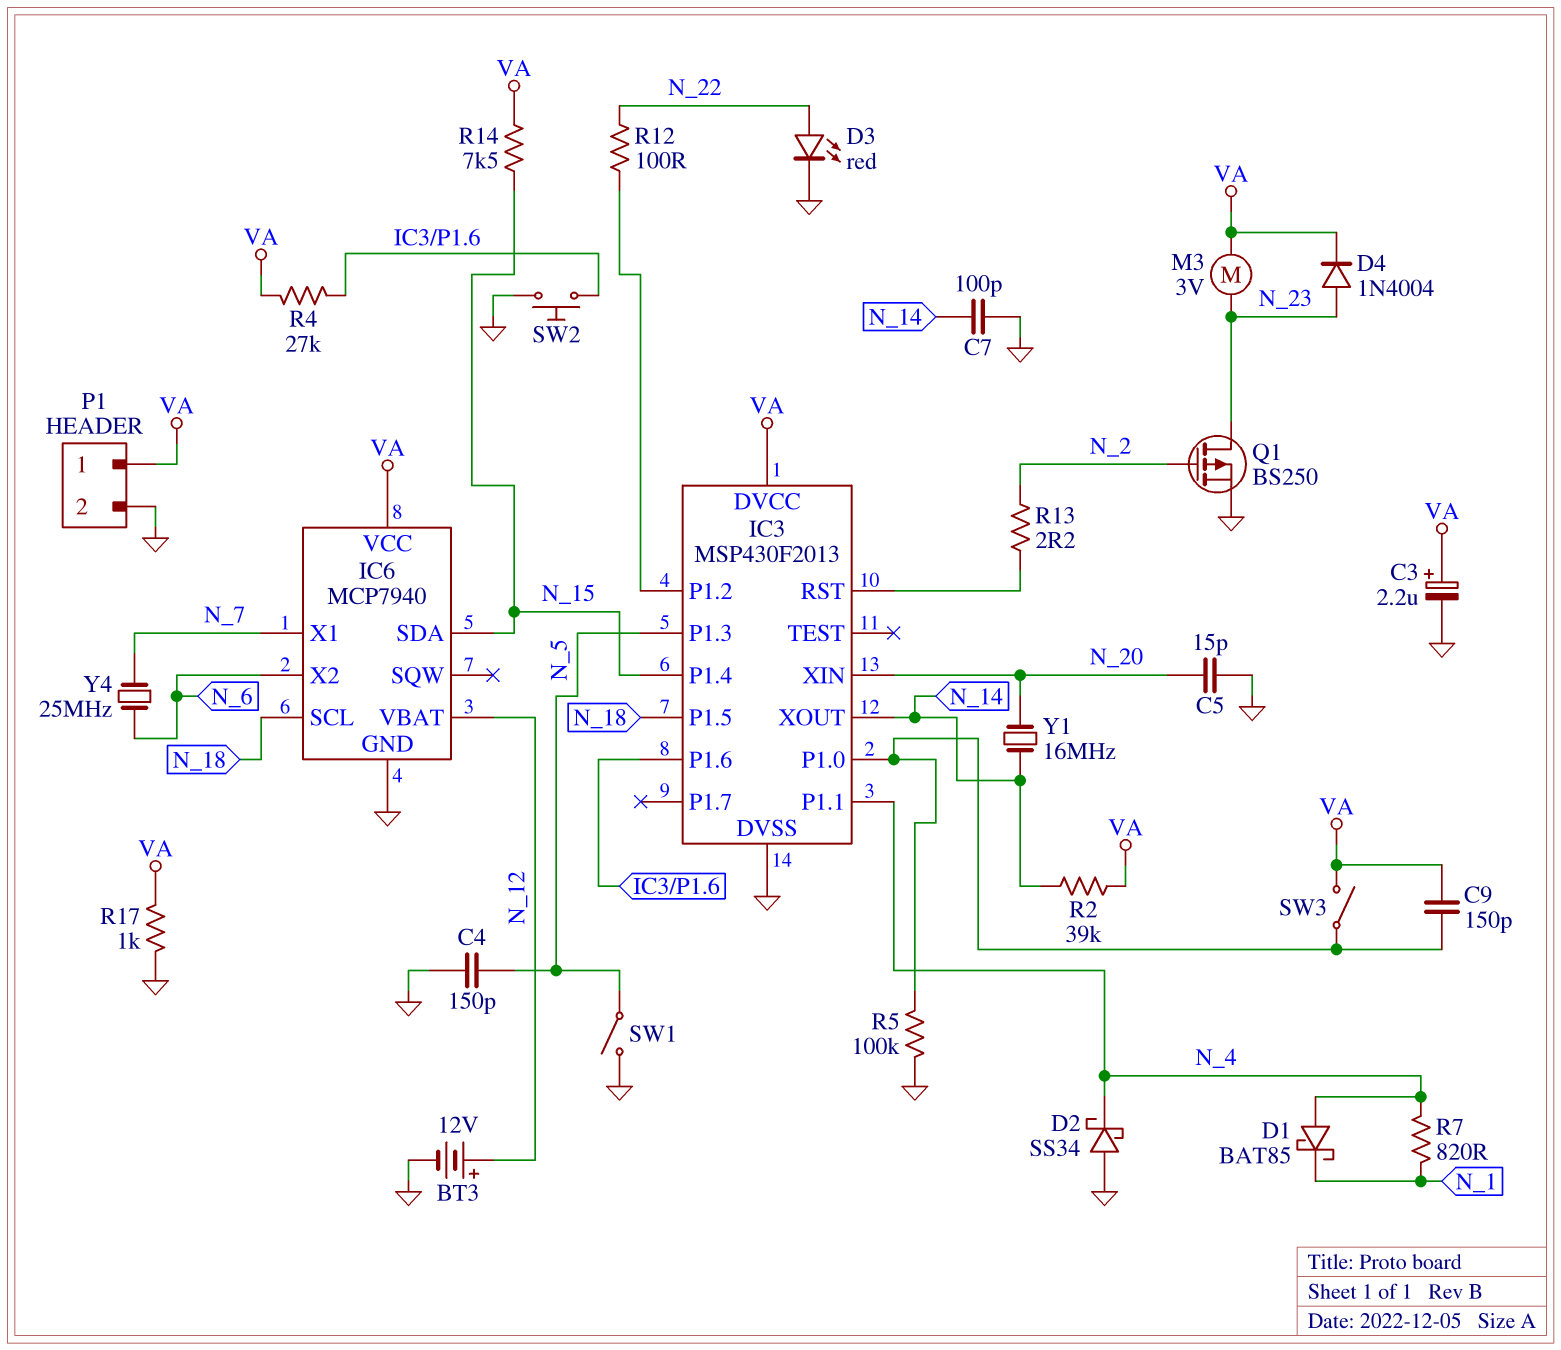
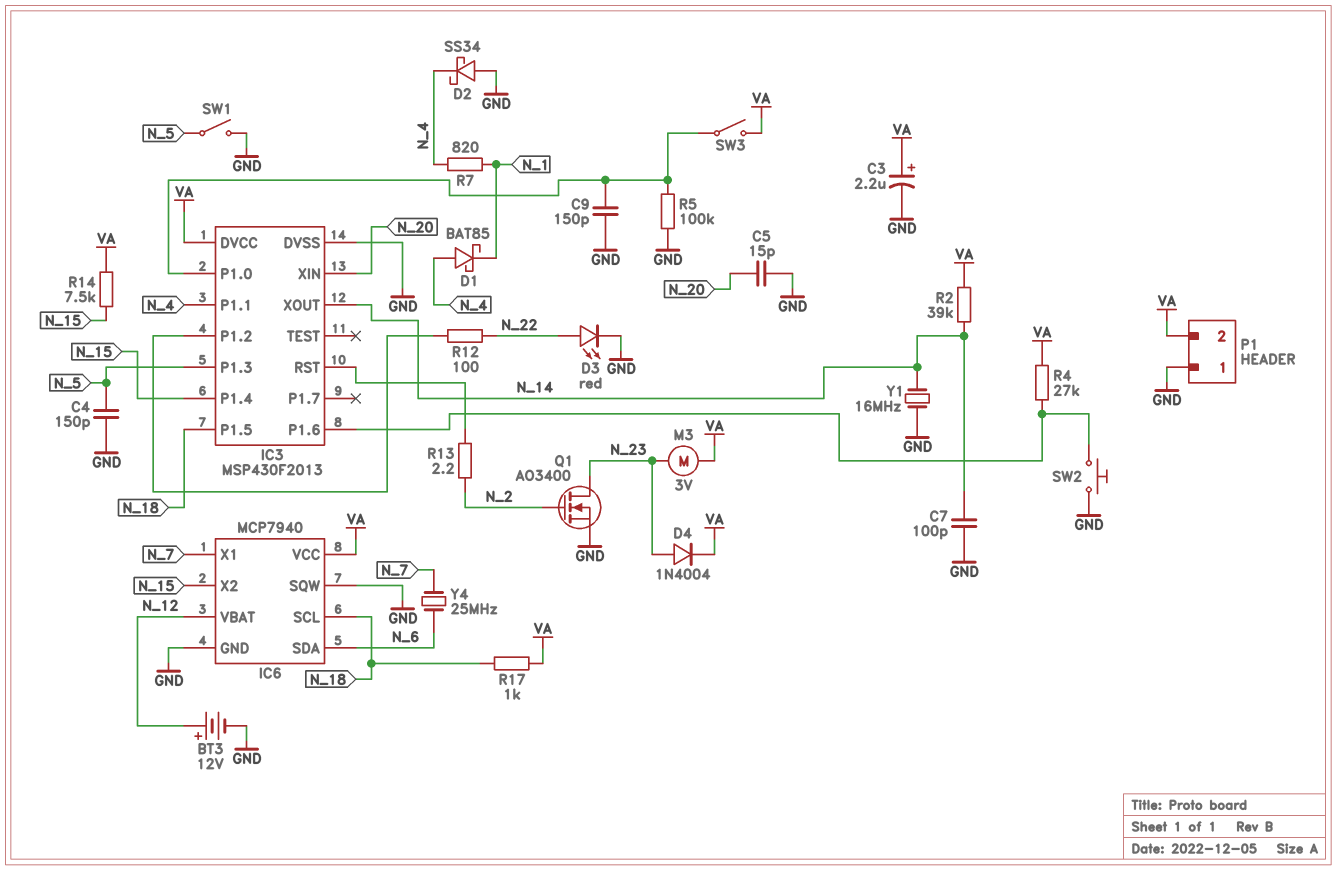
C9: 150pF (IC3/P1.0, VA) -> 150pF (GND, IC3/P1.0)
IC6 pin SDA: N_15 -> N_6
IC6 pin SQW: none -> GND
IC6 pin X2: N_6 -> N_15
P1 pin 1: VA -> GND
P1 pin 2: GND -> VA
Q1: PMOS BS250 (G N_2, D N_23, S GND) -> NMOS AO3400 (G N_2, D N_23, S GND)
R17: 1k (GND, VA) -> 1k (N_18, VA)
Y1: 16MHz (N_14, N_20) -> 16MHz (GND, N_14)

